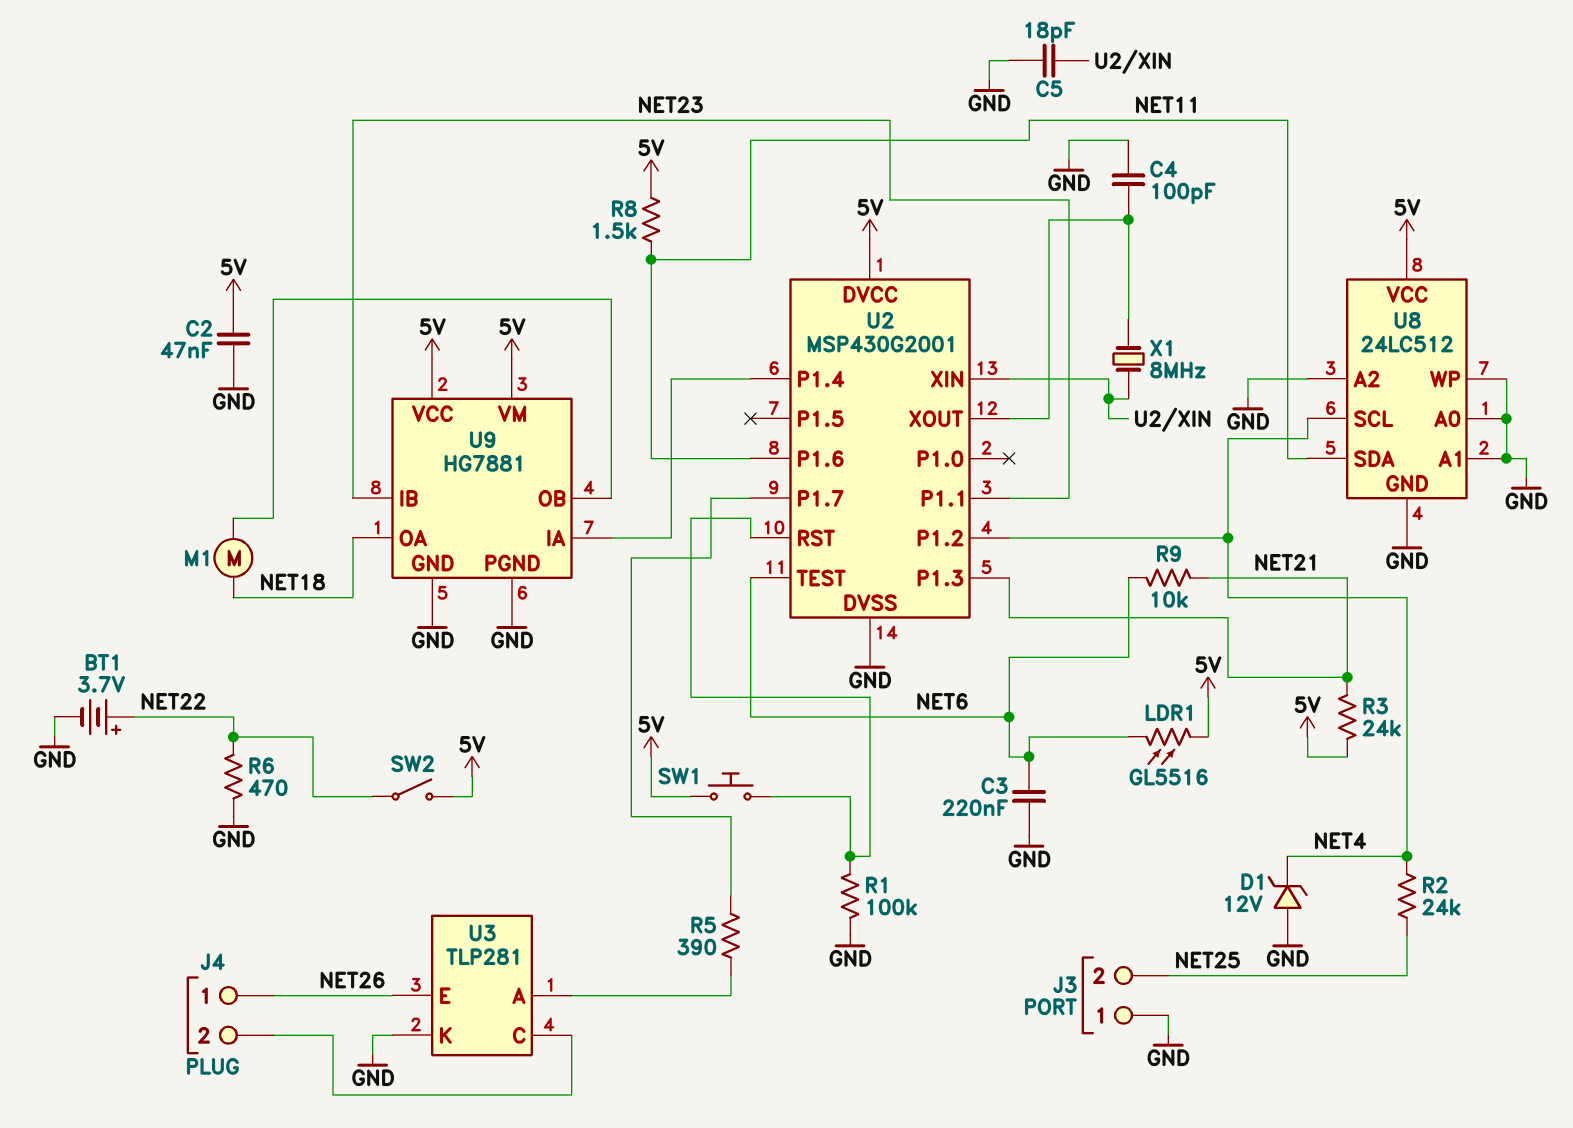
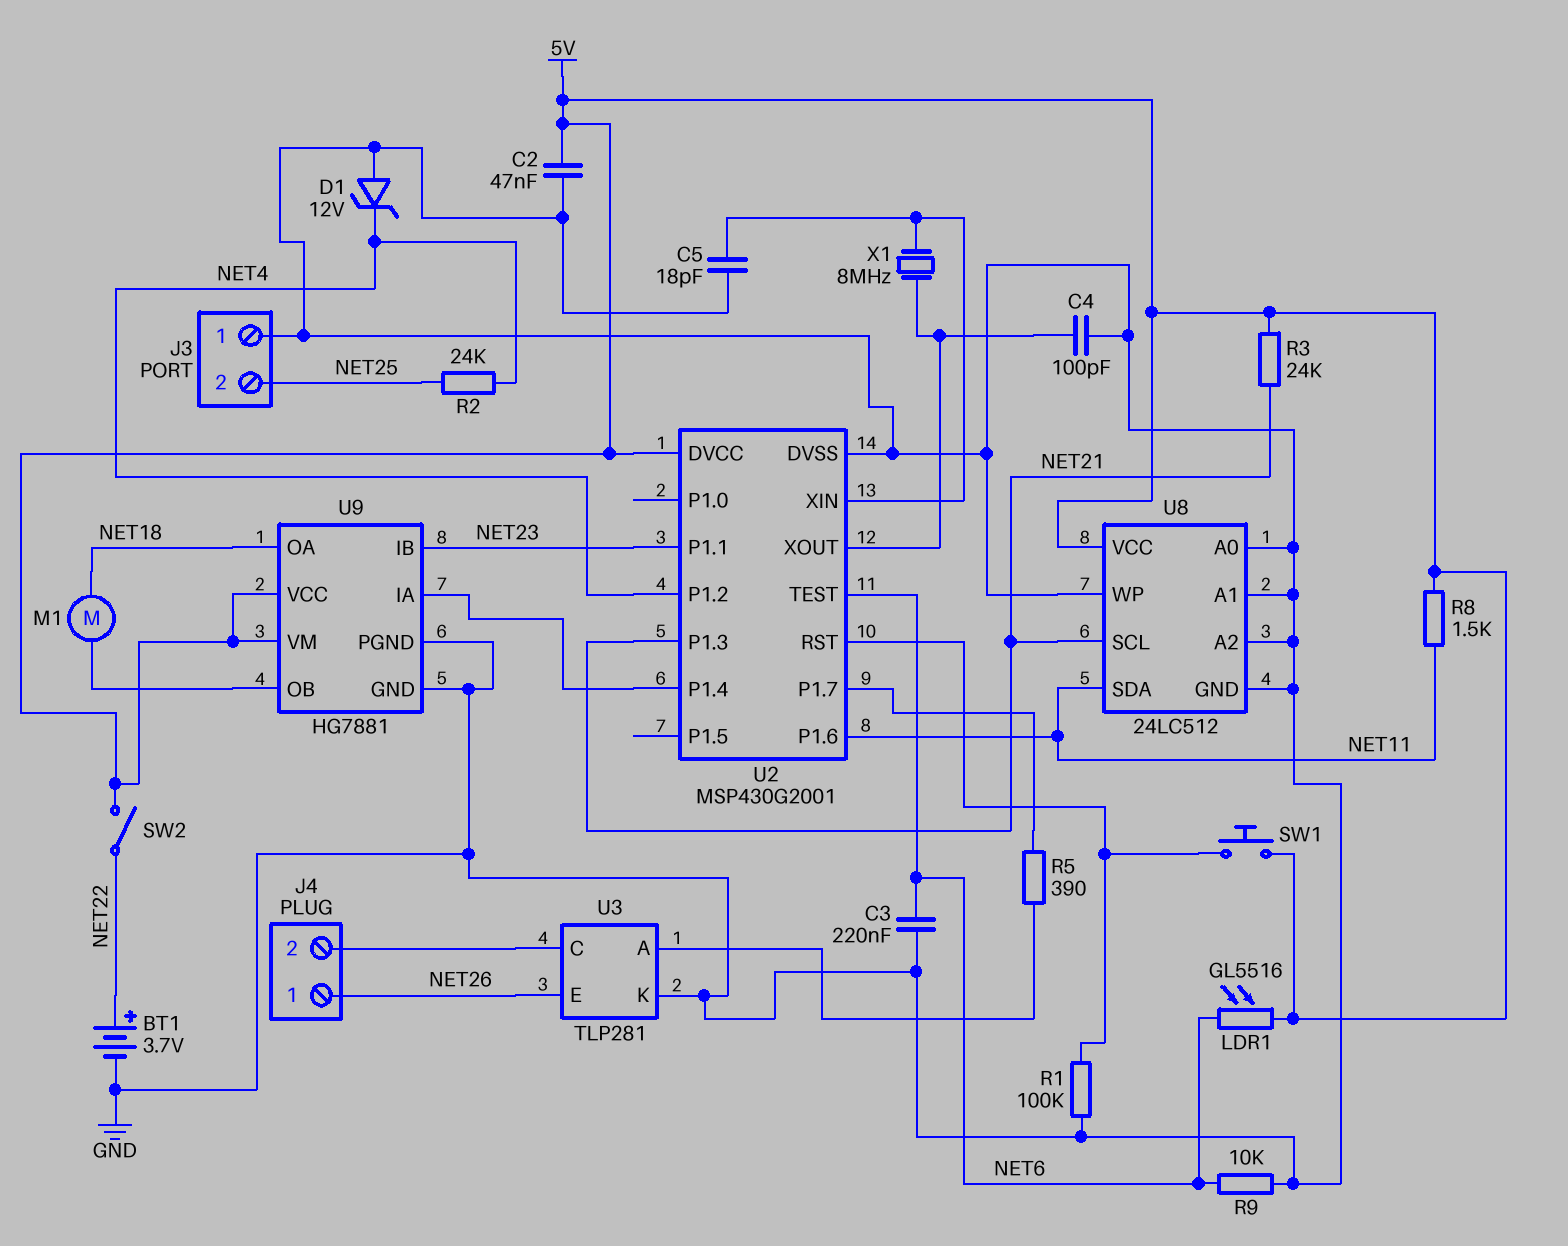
R6: 470 (GND, NET22) -> none
R9: 10k (NET6, NET21) -> 10k (GND, NET6)
U8 pin SCL: NET4 -> NET21

